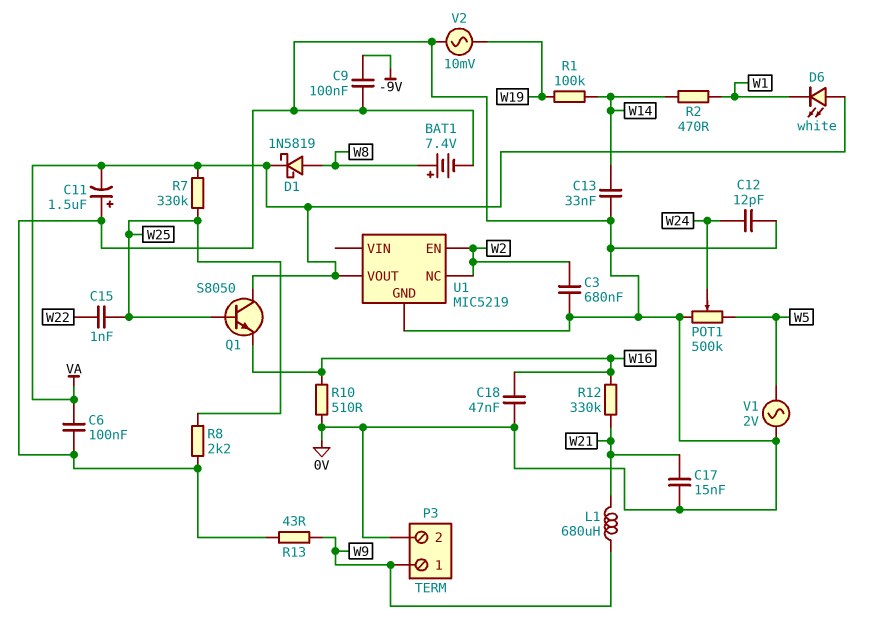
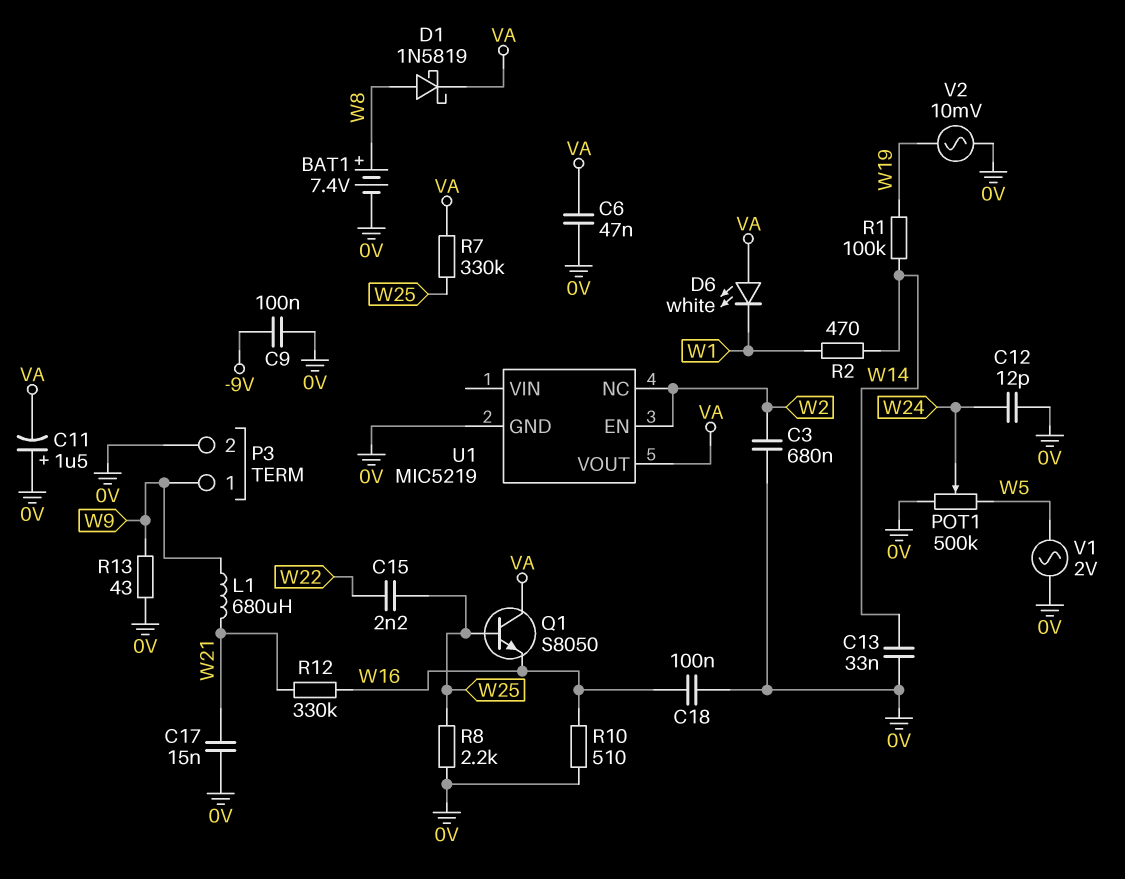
C6: 100nF (0V, VA) -> 47nF (0V, VA)
C15: 1nF (W22, W25) -> 2.2nF (W22, W25)
C18: 47nF (0V, W16) -> 100nF (0V, W16)

